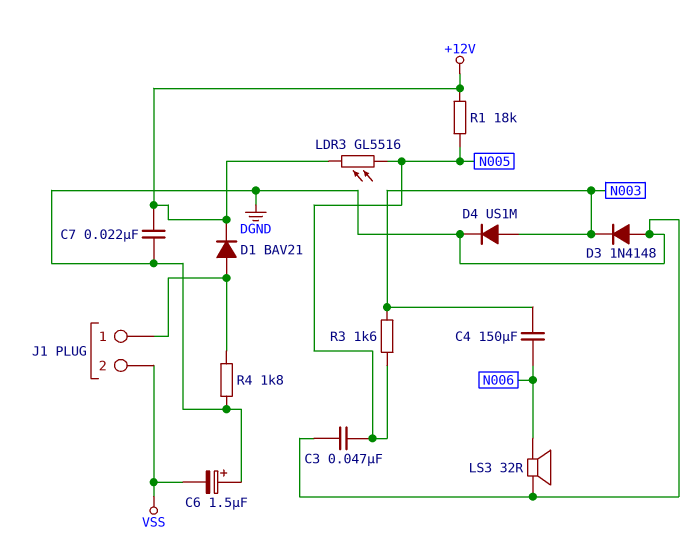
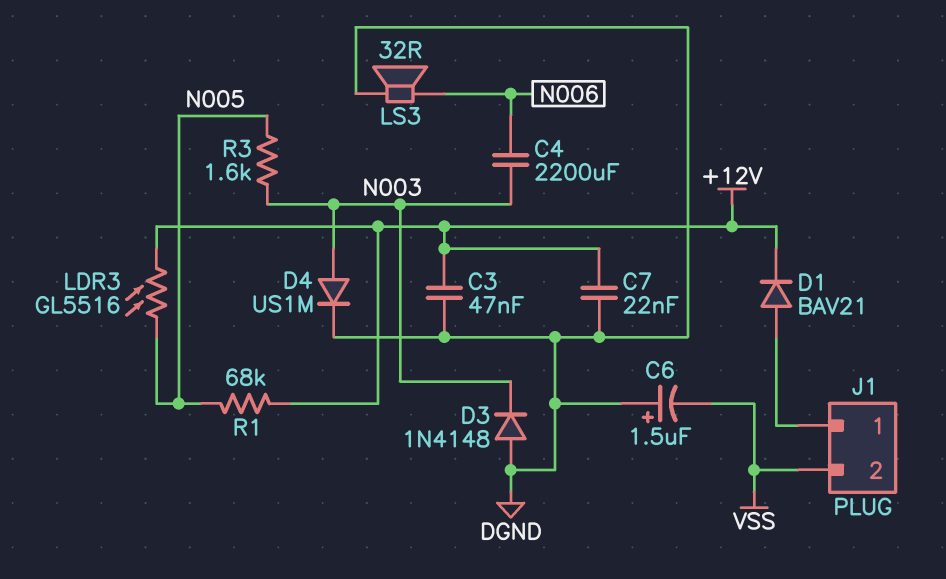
C3: 47nF (DGND, N005) -> 47nF (+12V, DGND)
C4: 150uF (N003, N006) -> 2200uF (N003, N006)
R1: 18k (+12V, N005) -> 68k (+12V, N005)
R4: 1.8k (DGND, J1/1) -> none

